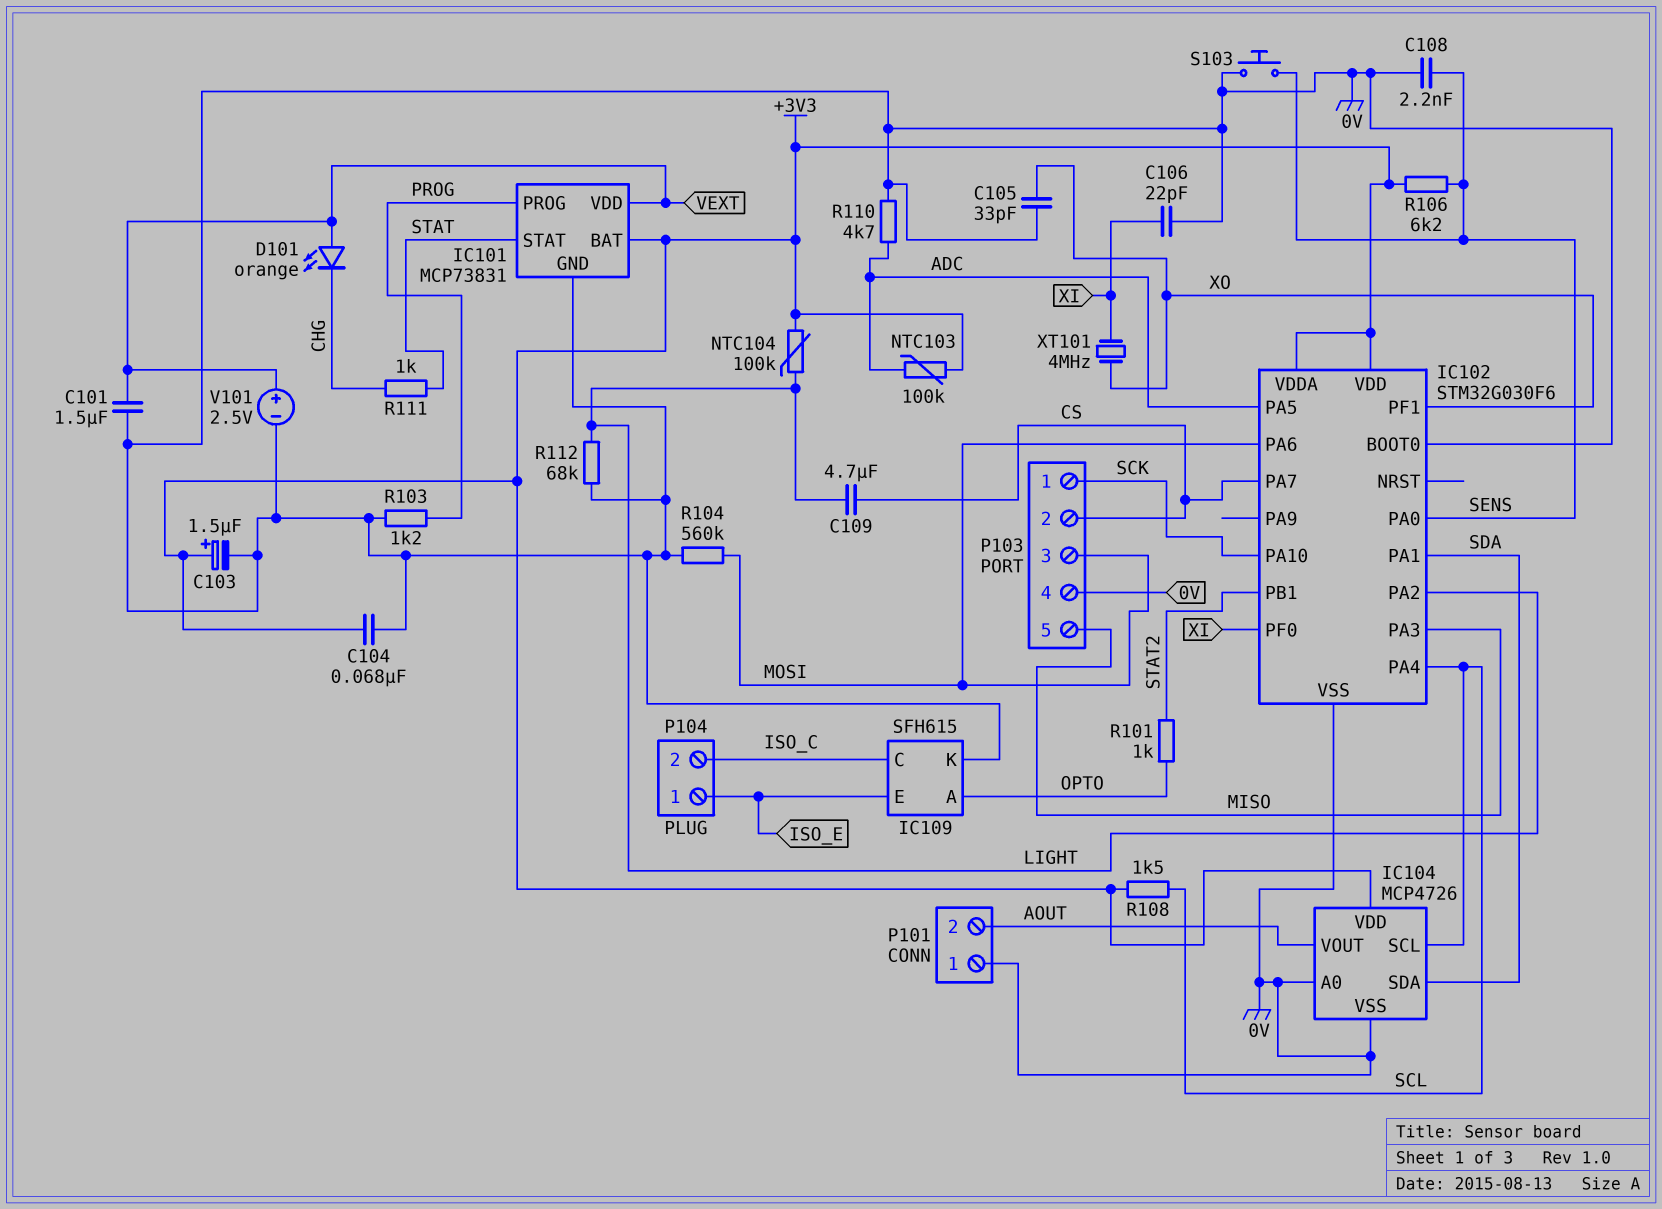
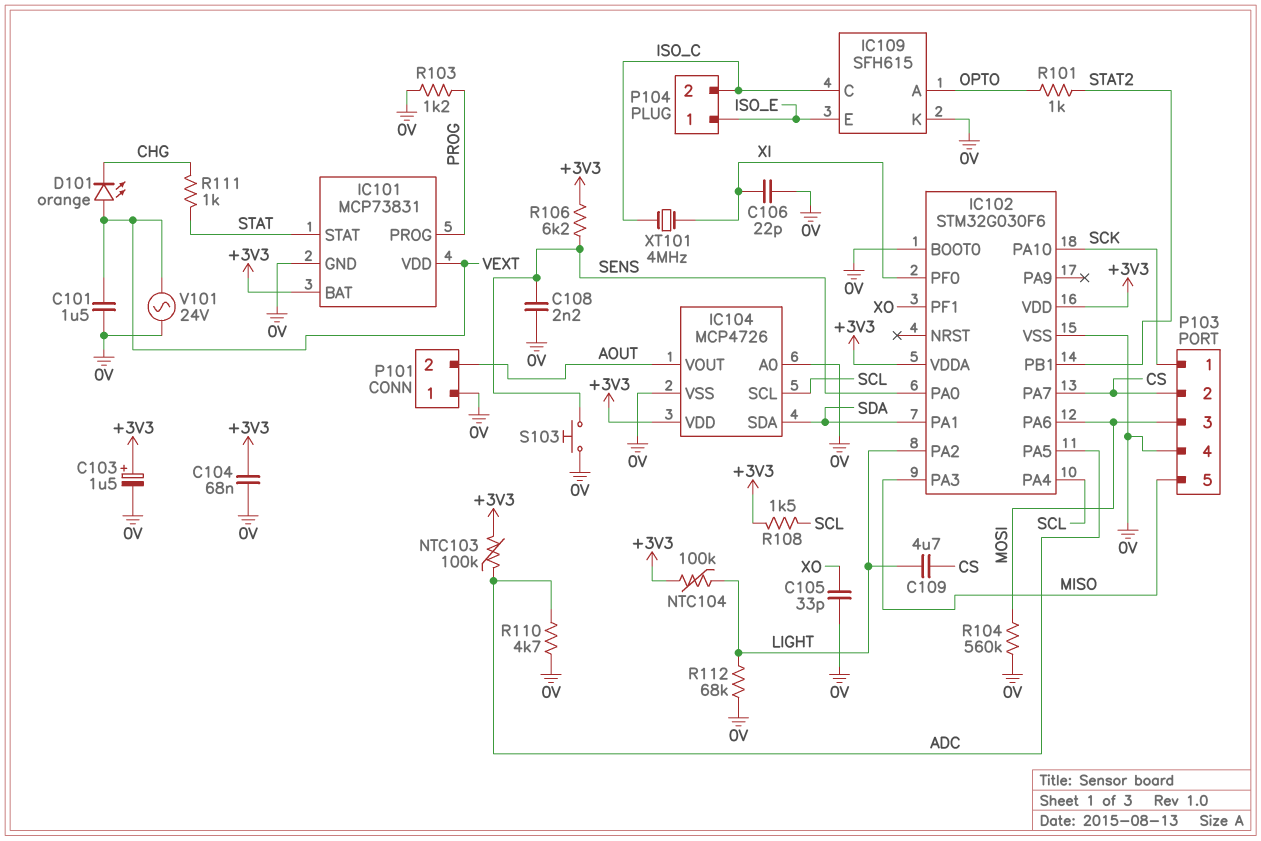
V101: 2.5V (plus VEXT, minus 0V) -> AC 24V (0V, VEXT)
XT101: 4MHz (XI, XO) -> 4MHz (ISO_C, XI)

